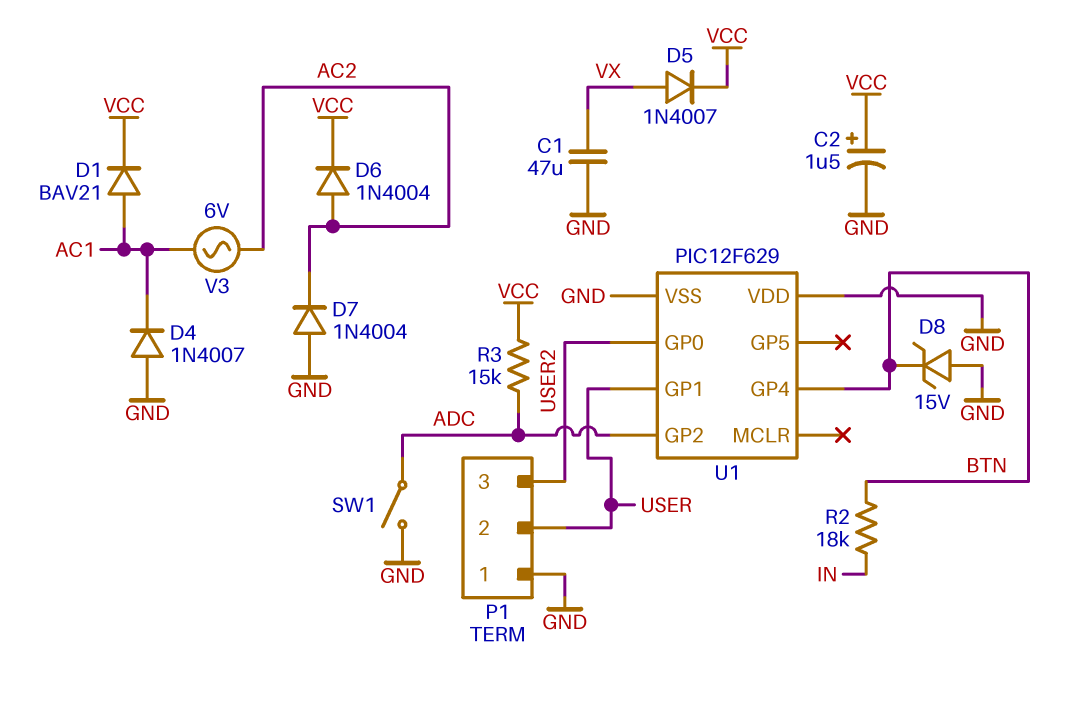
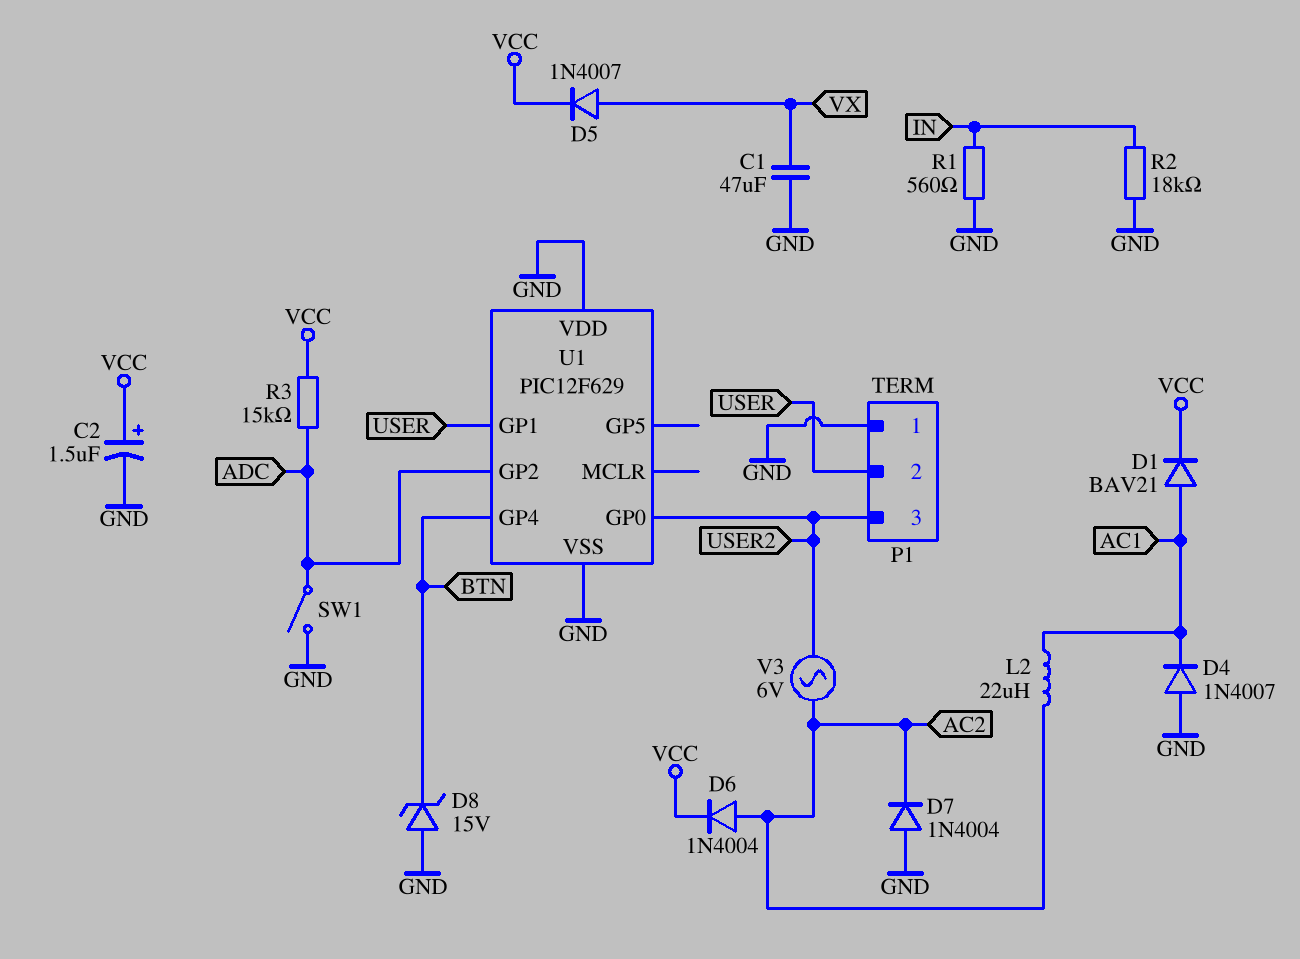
L2: none -> 22uH (AC1, AC2)
R1: none -> 560 (GND, IN)
R2: 18k (BTN, IN) -> 18k (GND, IN)
V3: AC 6V (AC1, AC2) -> AC 6V (AC2, USER2)

